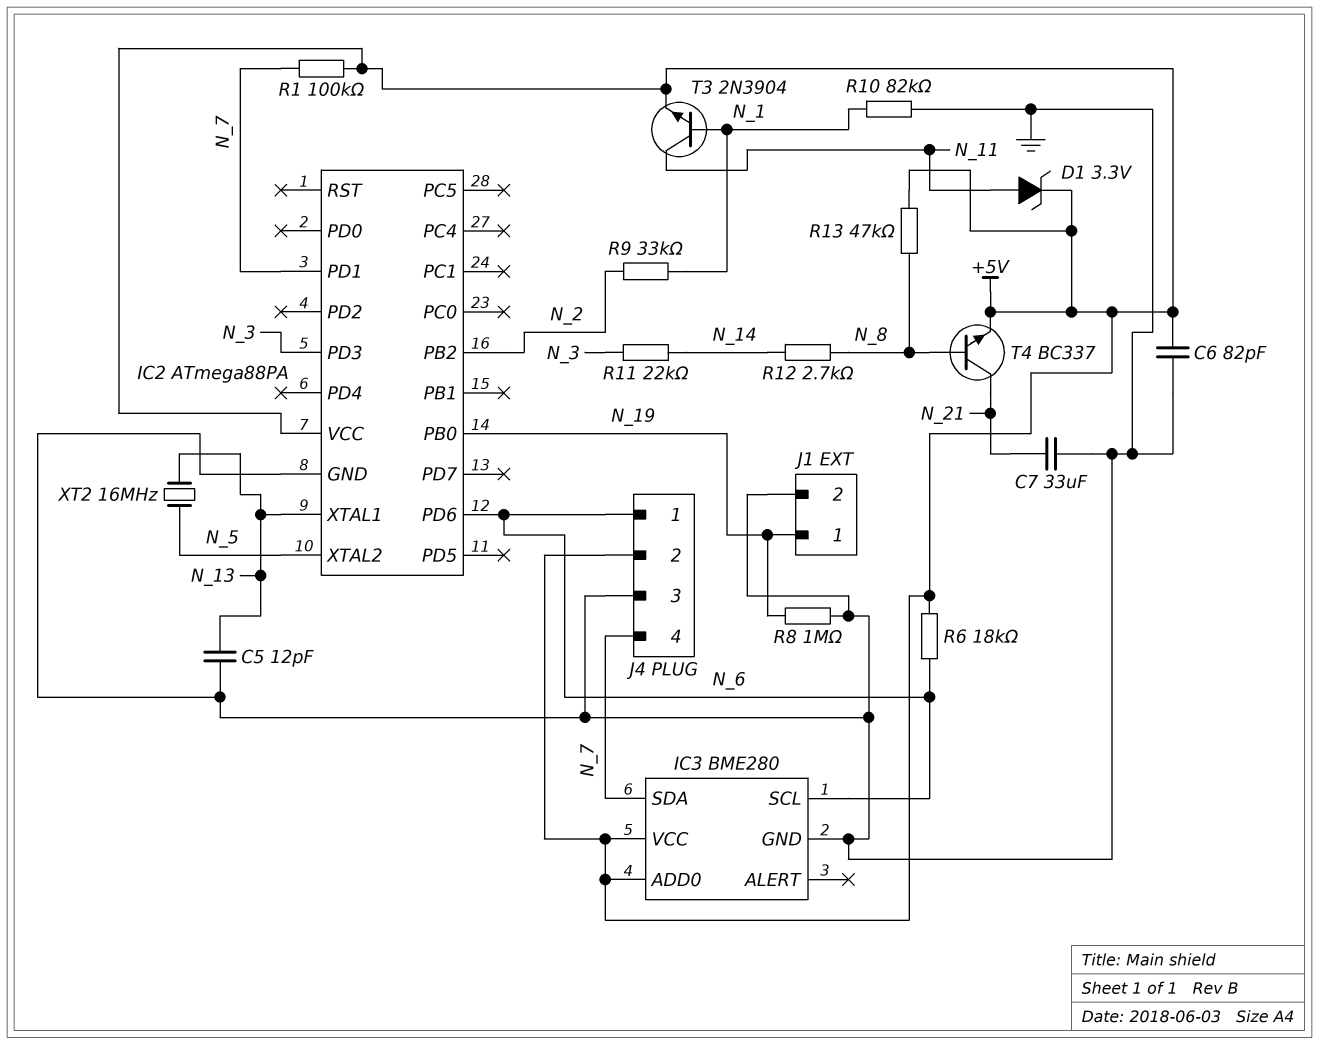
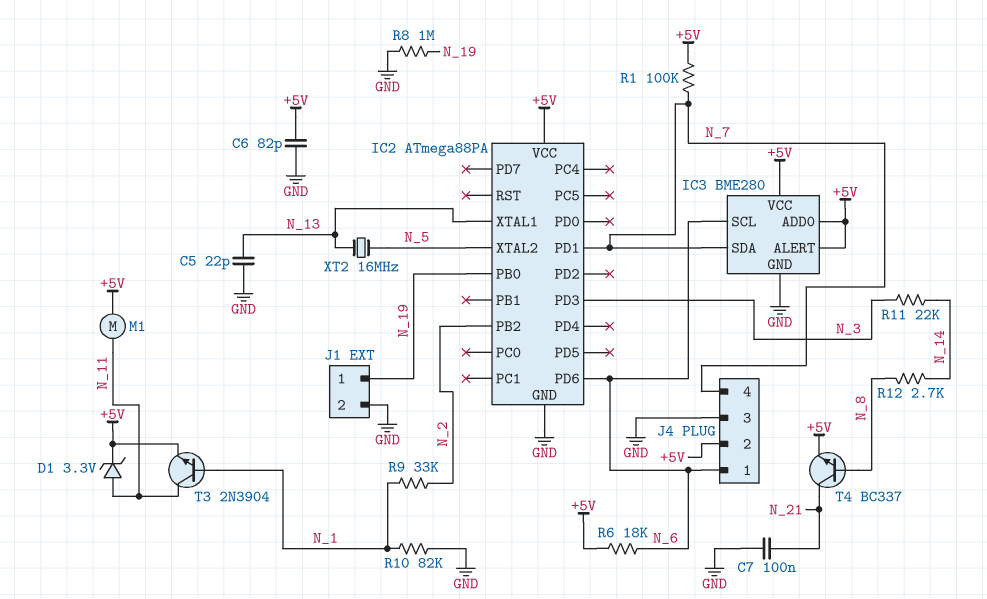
C5: 12pF (GND, N_13) -> 22pF (GND, N_13)
C7: 33uF (GND, N_21) -> 100nF (GND, N_21)
IC3 pin ALERT: none -> +5V
M1: none -> motor (+5V, N_11)
R13: 47k (+5V, N_8) -> none

